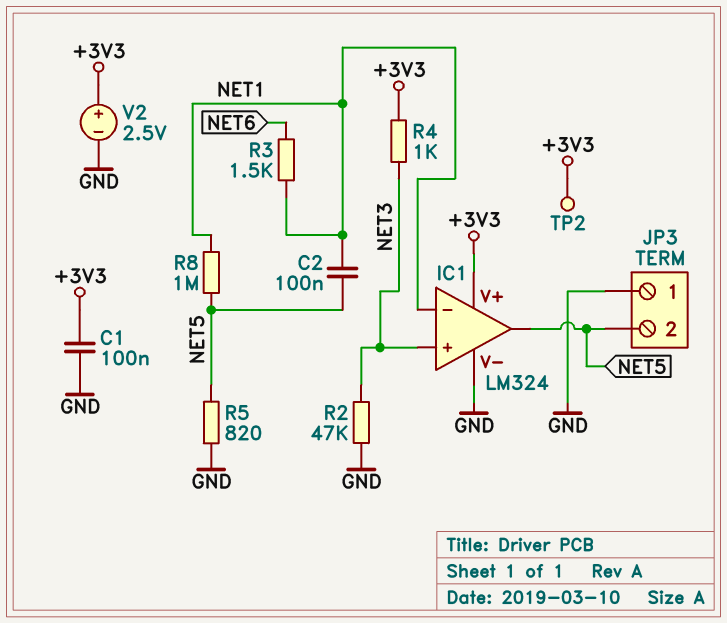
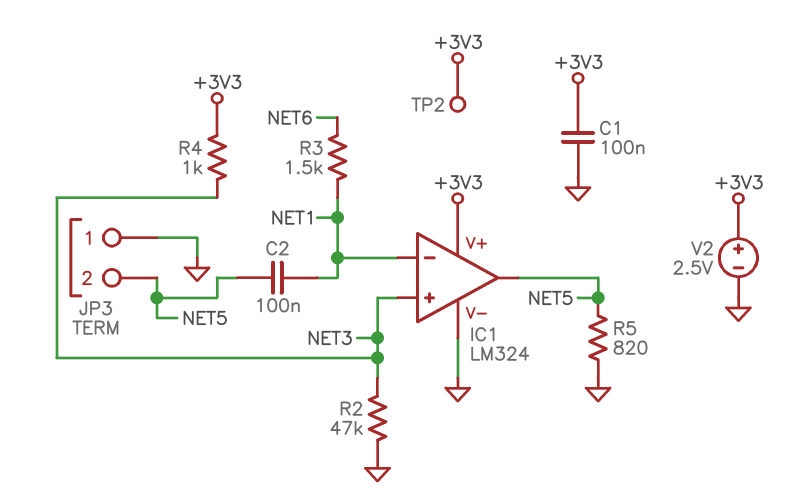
R8: 1M (NET1, NET5) -> none

